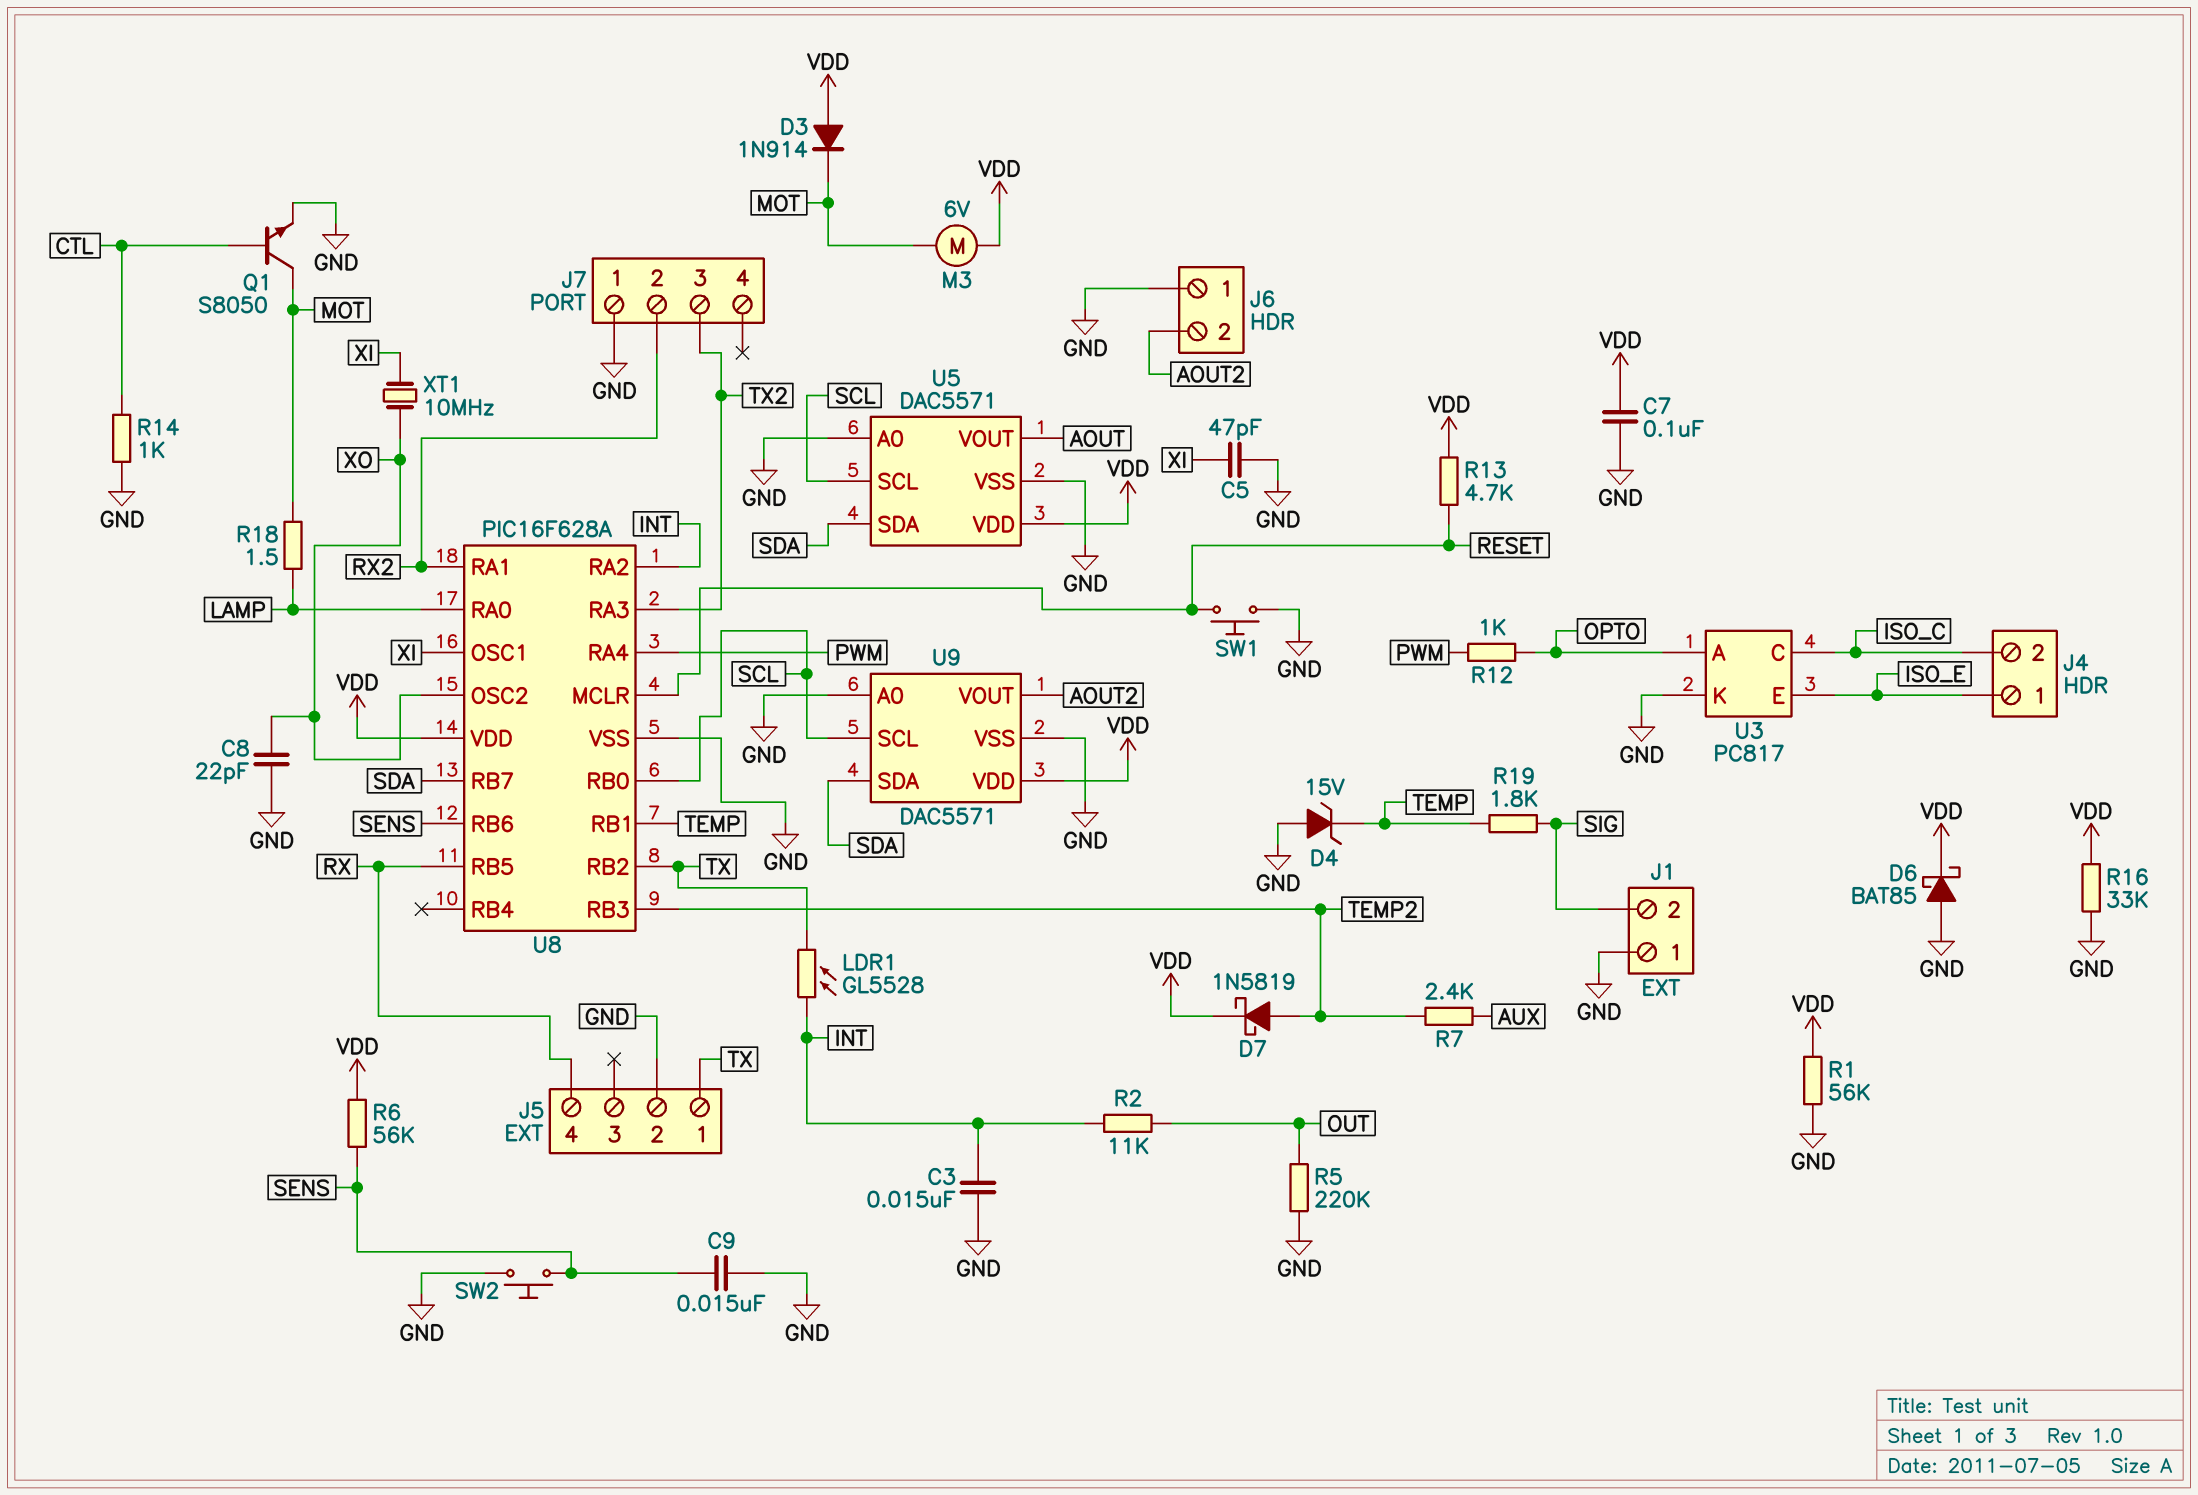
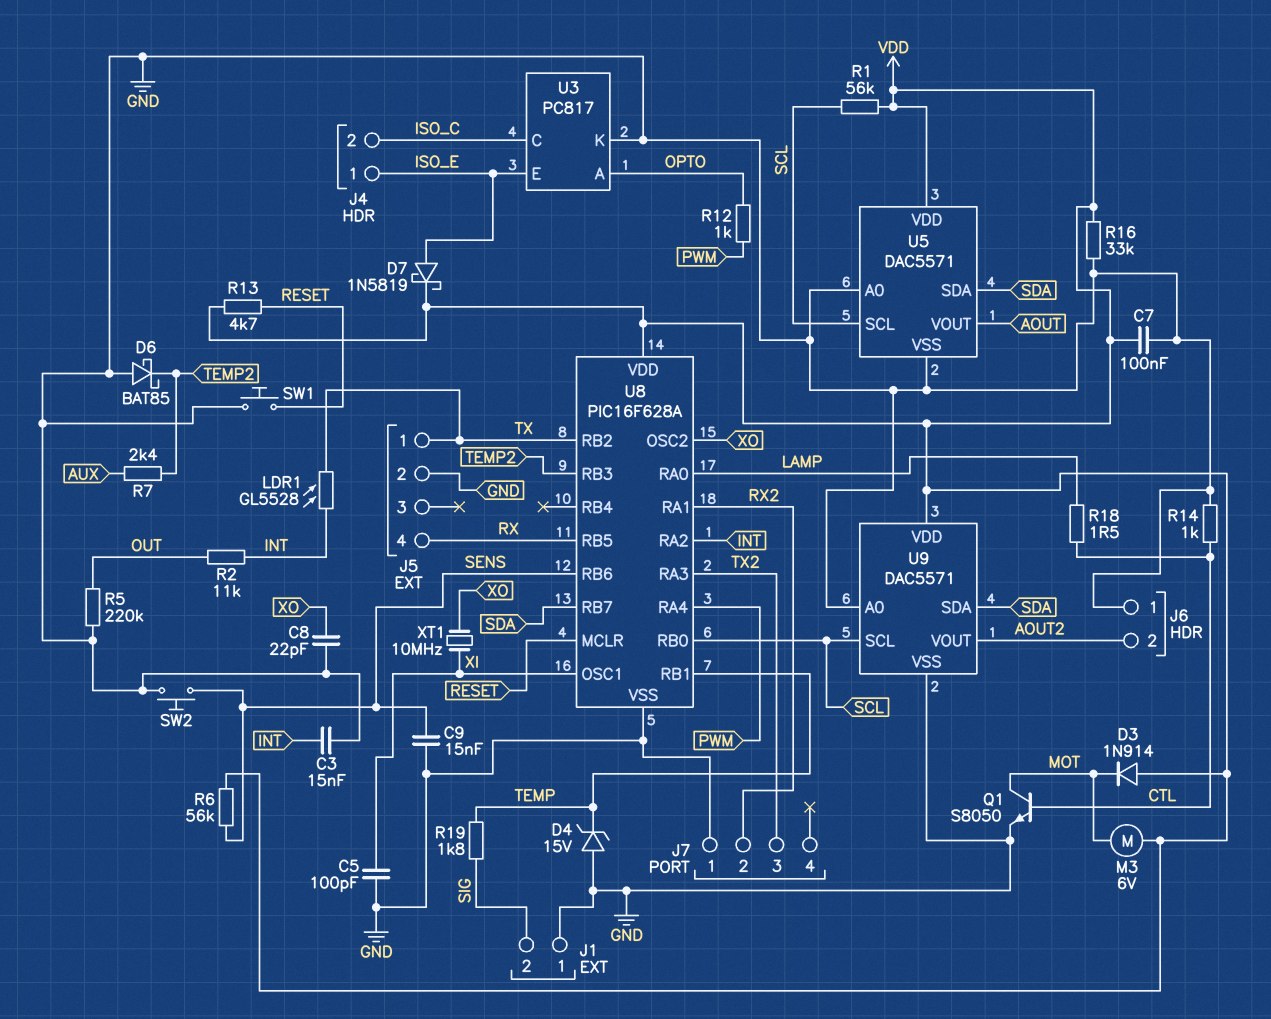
C5: 47pF (GND, XI) -> 100pF (GND, XI)
D6: schottky BAT85 (A GND, K VDD) -> schottky BAT85 (A GND, K TEMP2)
D7: schottky 1N5819 (A TEMP2, K VDD) -> schottky 1N5819 (A ISO_E, K VDD)
R1: 56k (GND, VDD) -> 56k (SCL, VDD)
R18: 1.5 (LAMP, MOT) -> 1.5 (CTL, LAMP)

